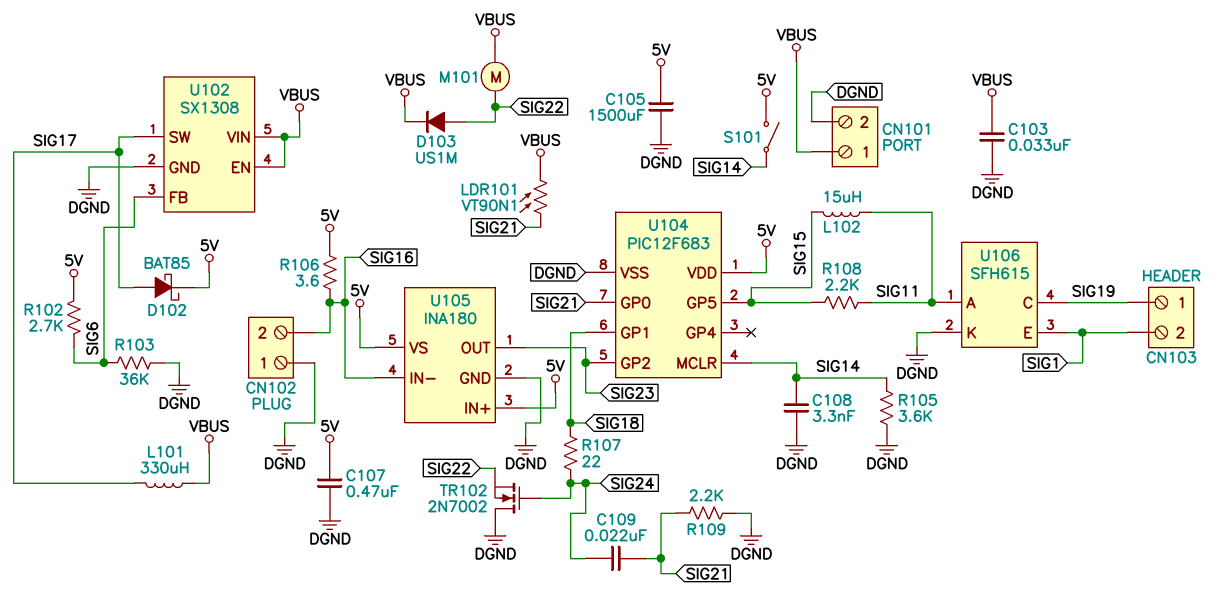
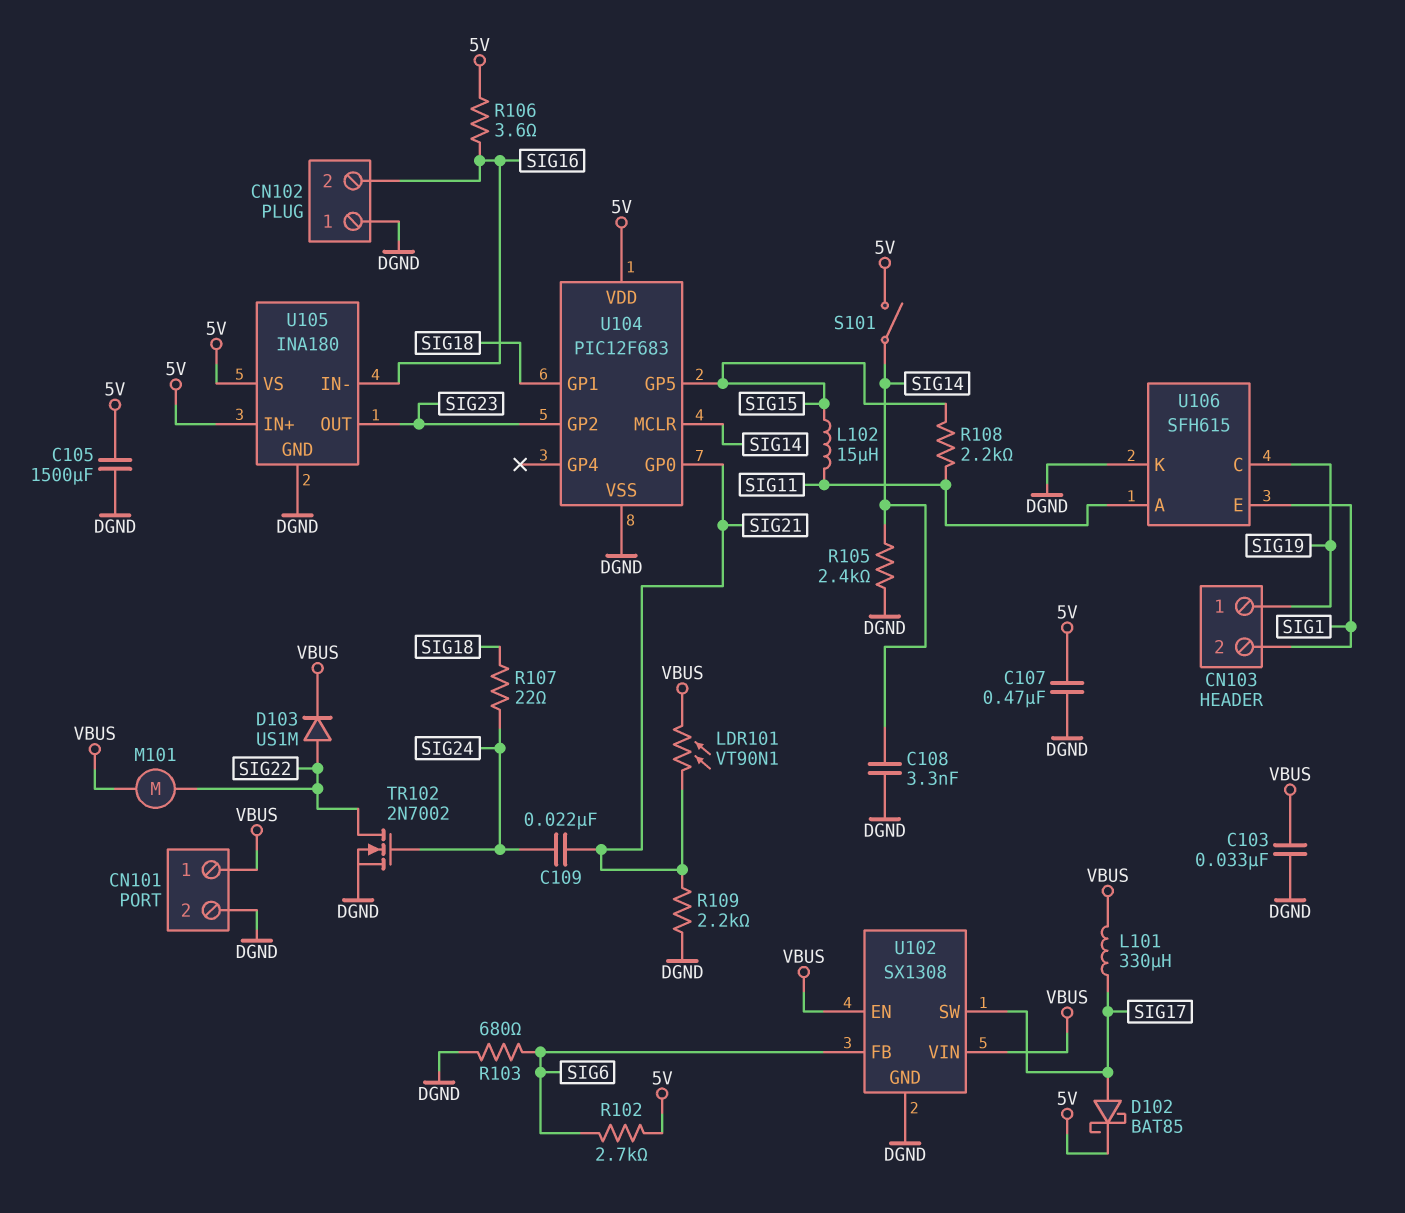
R103: 36k (DGND, SIG6) -> 680 (DGND, SIG6)
R105: 3.6k (DGND, SIG14) -> 2.4k (DGND, SIG14)
TR102: NMOS 2N7002 (G SIG24, D DGND, S SIG22) -> NMOS 2N7002 (G SIG24, D SIG22, S DGND)

